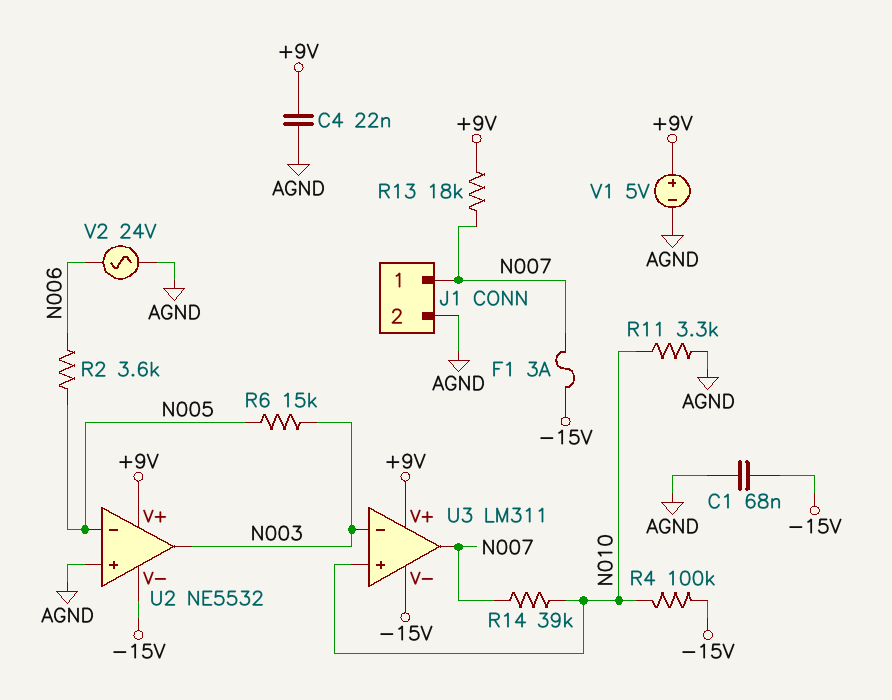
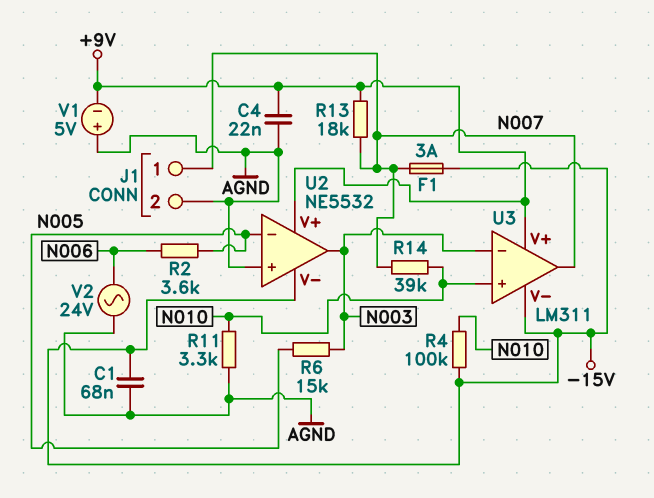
V1: 5V (plus +9V, minus AGND) -> 5V (plus AGND, minus +9V)

